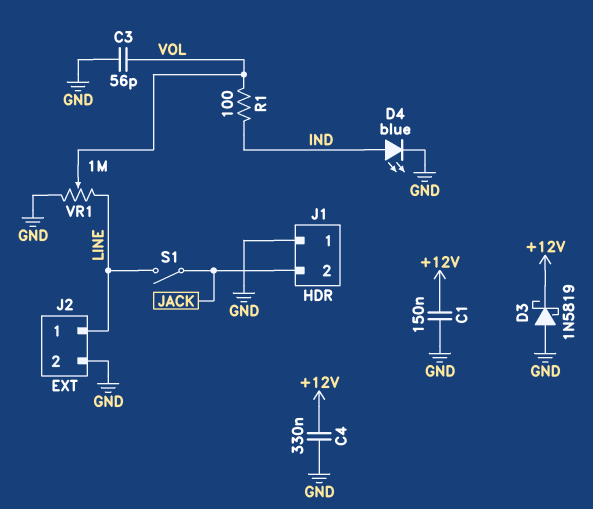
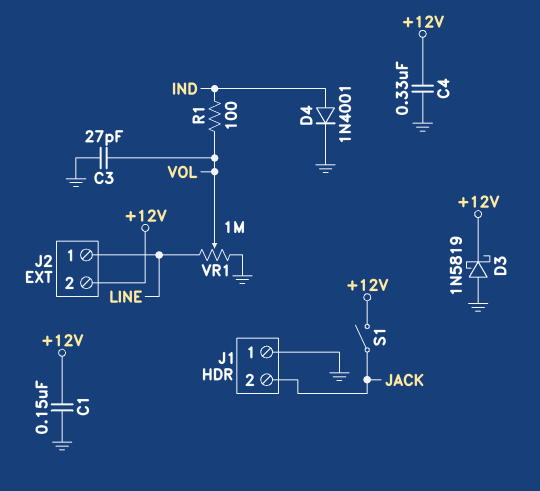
C3: 56pF (GND, VOL) -> 27pF (GND, VOL)
D4: LED blue (A IND, K GND) -> diode 1N4001 (A IND, K GND)
J2 pin 2: GND -> +12V
S1: switch (JACK, LINE) -> switch (+12V, JACK)

